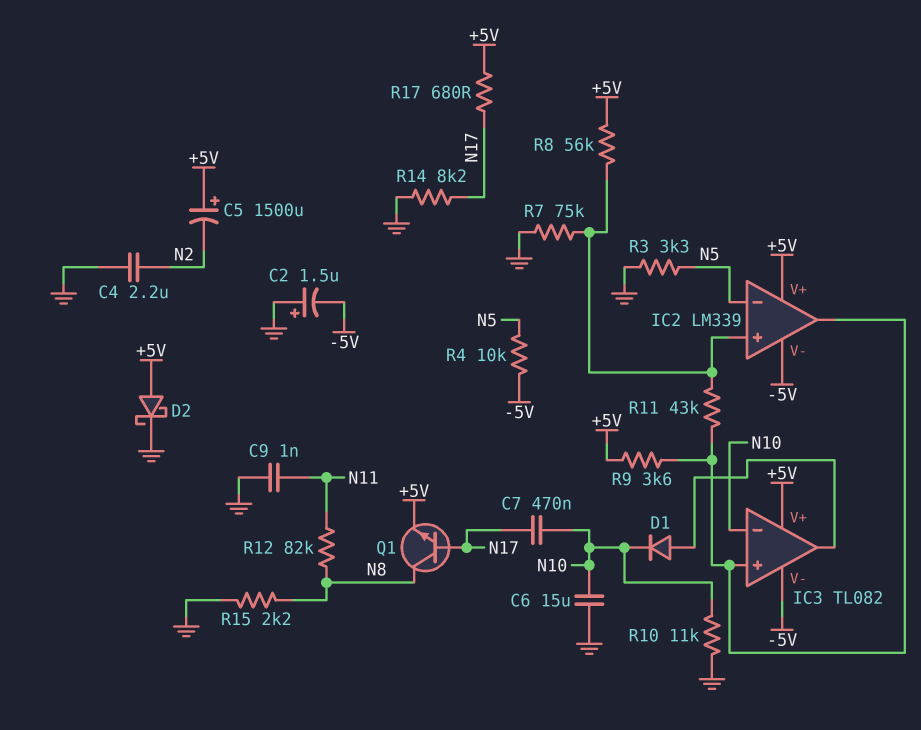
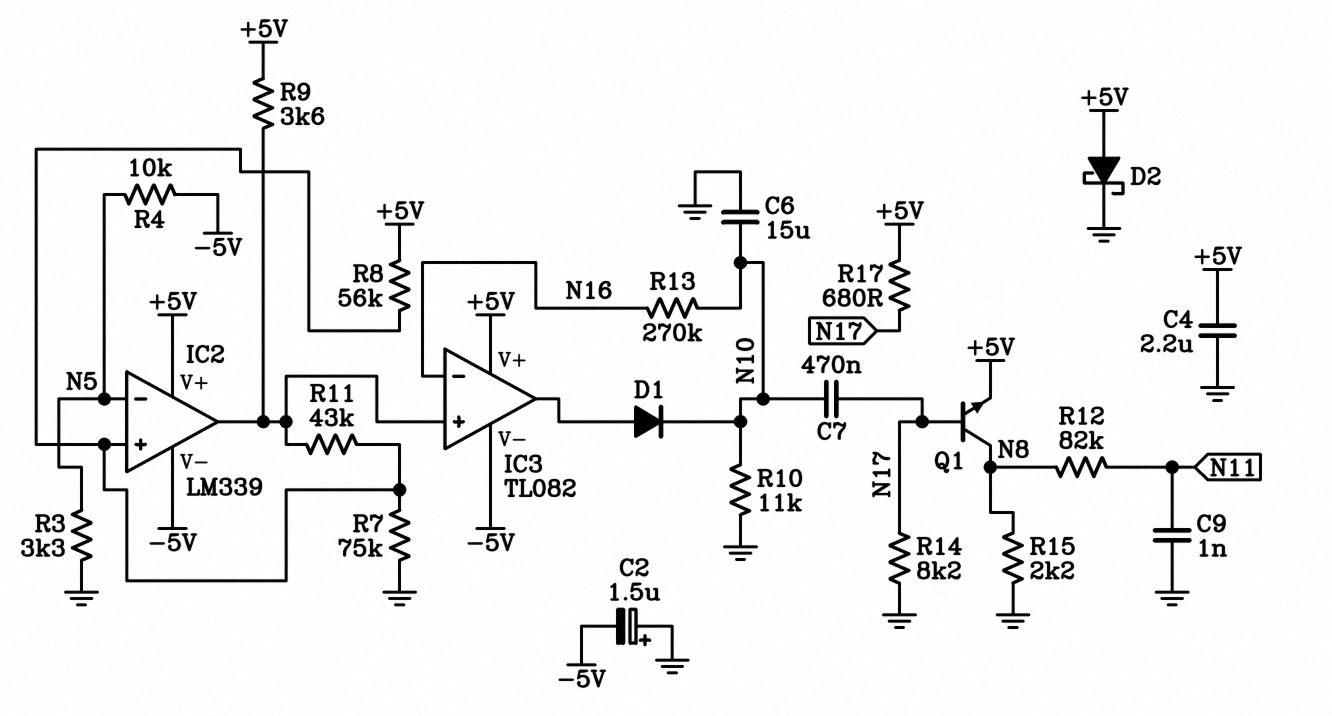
C4: 2.2uF (GND, N2) -> 2.2uF (+5V, GND)
C5: 1500uF (plus +5V, minus N2) -> none
IC3 pin in-: N10 -> N16
R13: none -> 270k (N10, N16)

